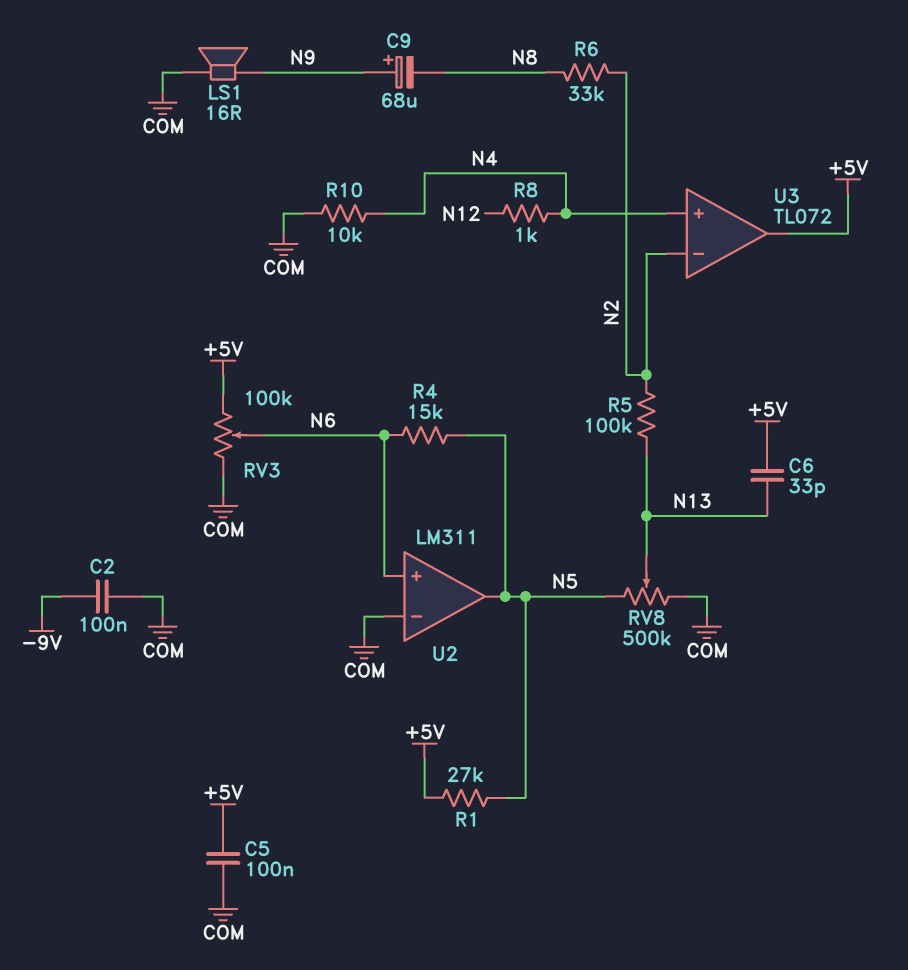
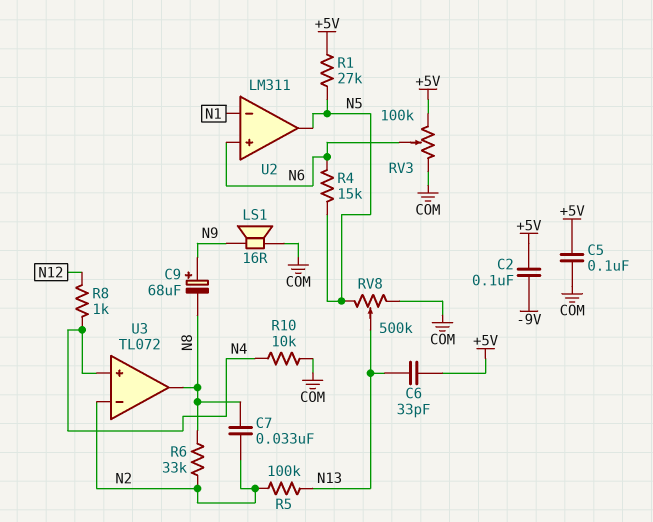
C2: 100nF (-9V, COM) -> 100nF (+5V, -9V)
C7: none -> 33nF (N2, N8)
U2 pin in-: COM -> N1
U3 pin out: +5V -> N8

